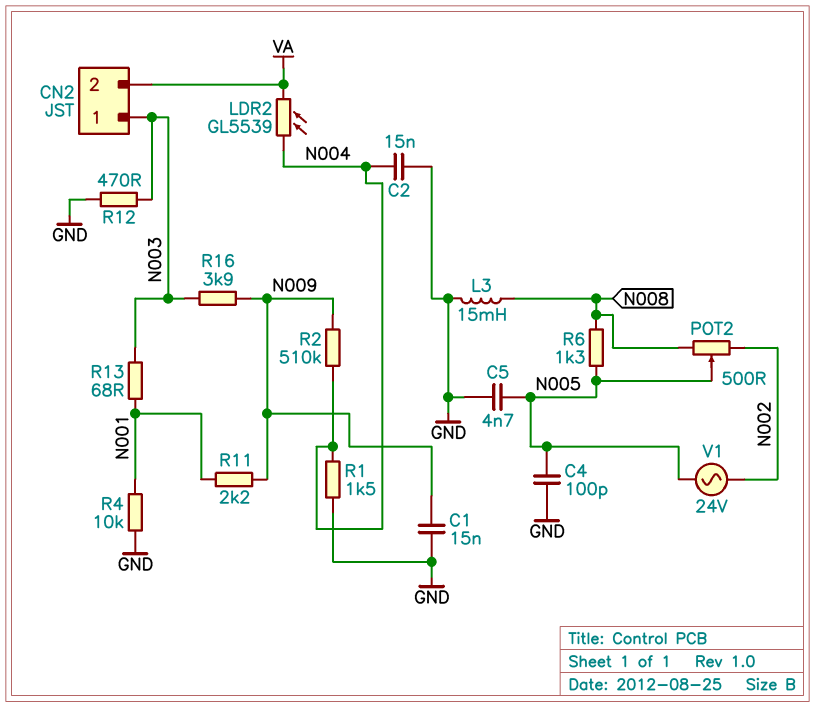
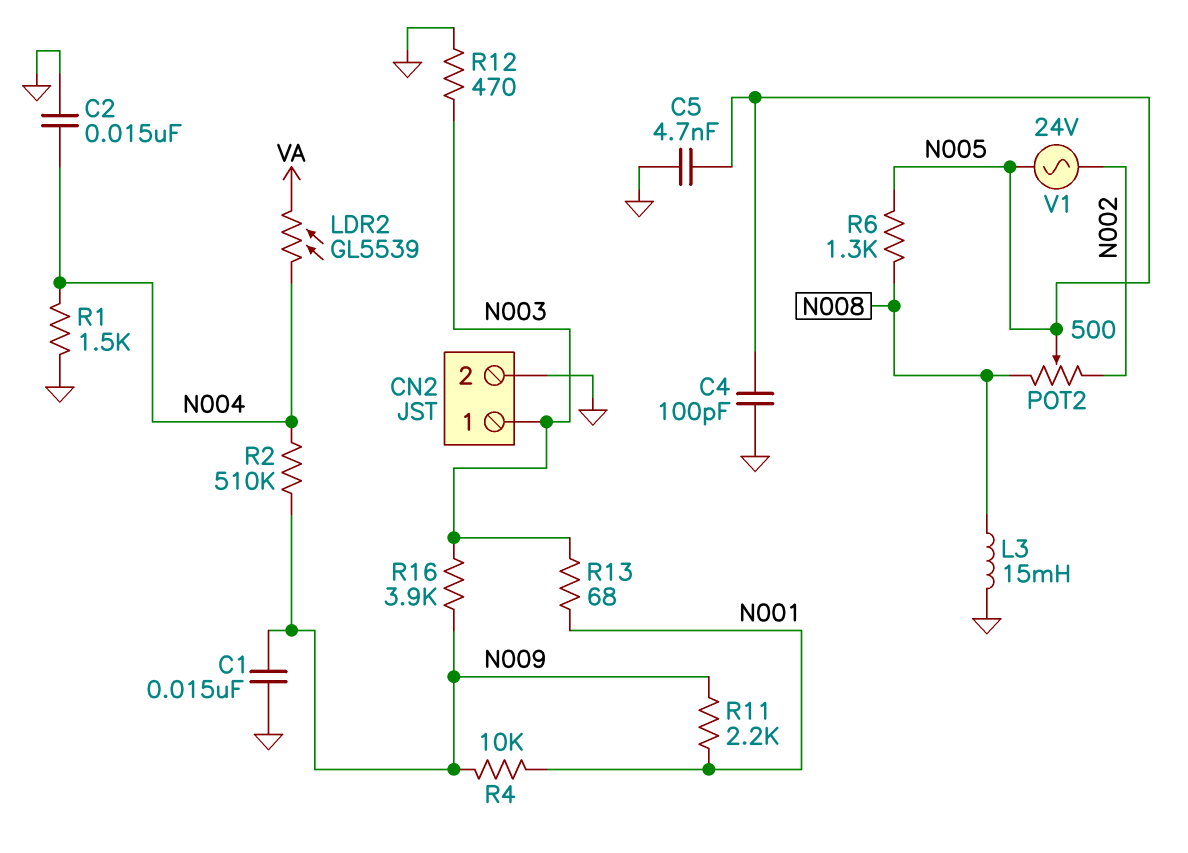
CN2 pin 2: VA -> GND
R4: 10k (GND, N001) -> 10k (N001, N009)

